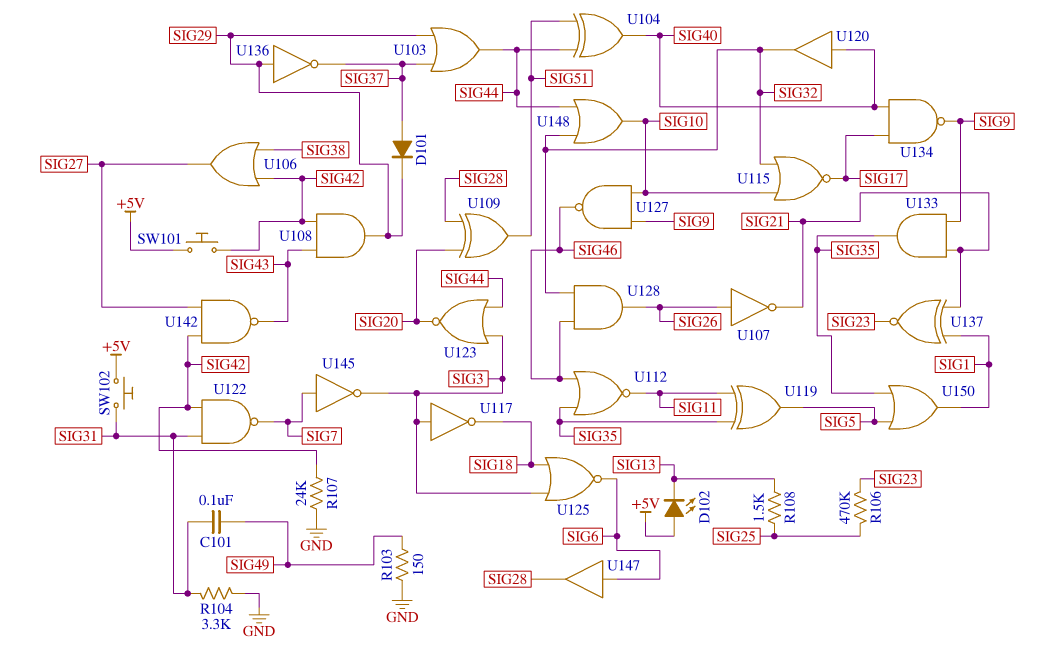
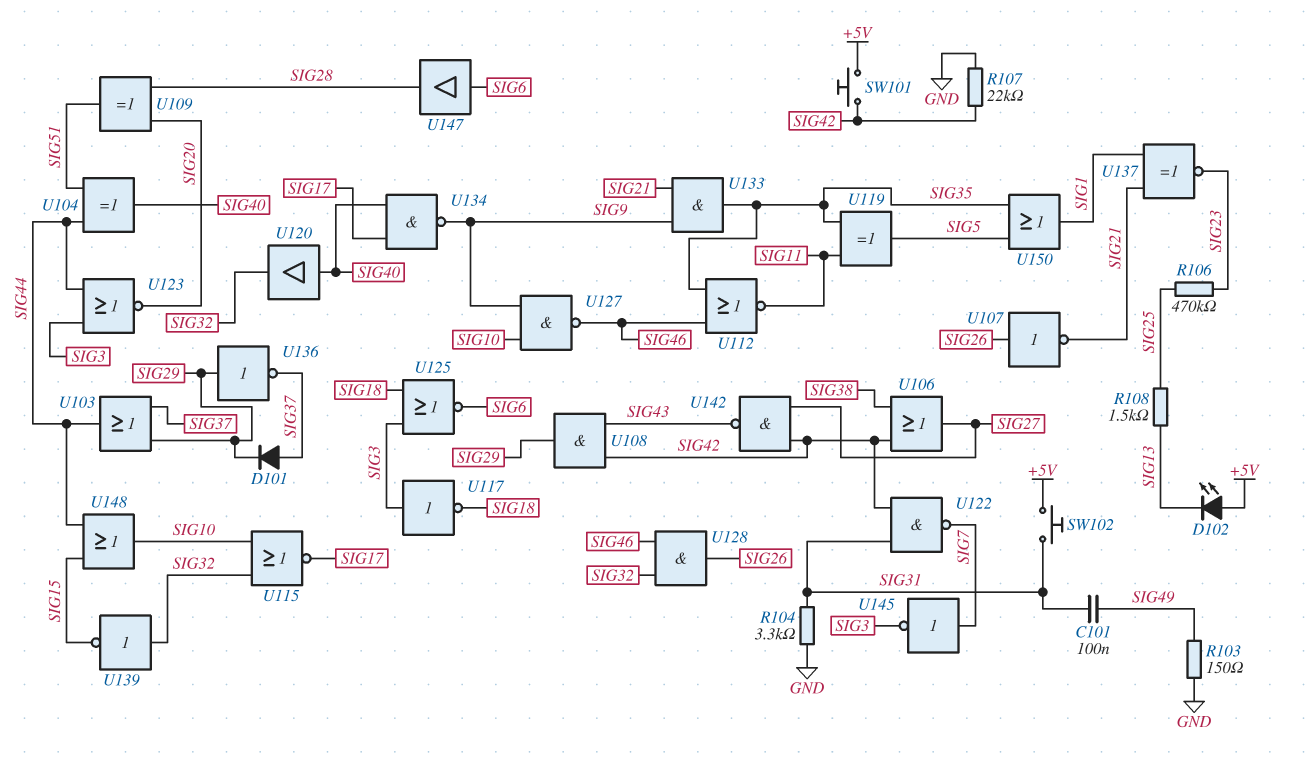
R107: 24k (GND, SIG42) -> 22k (GND, SIG42)
U139: none -> NOT (in SIG32, out SIG15)
U148: OR (in SIG32, in SIG44, out SIG10) -> OR (in SIG15, in SIG44, out SIG10)

